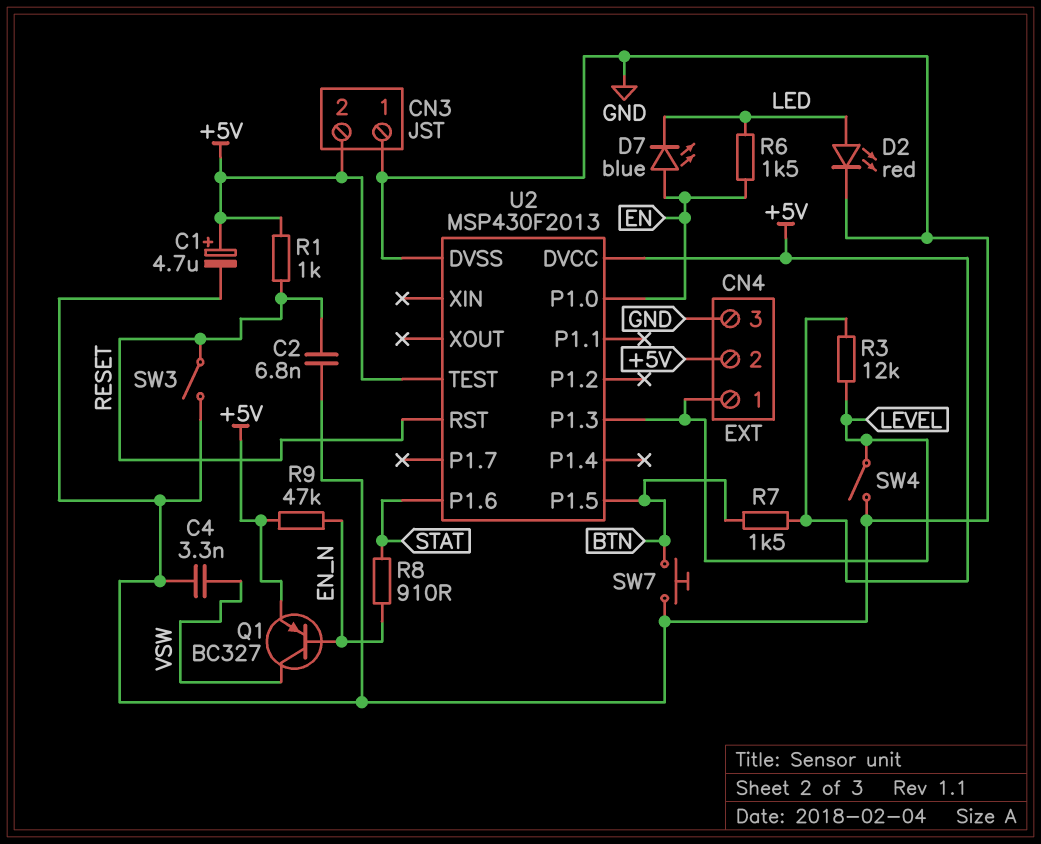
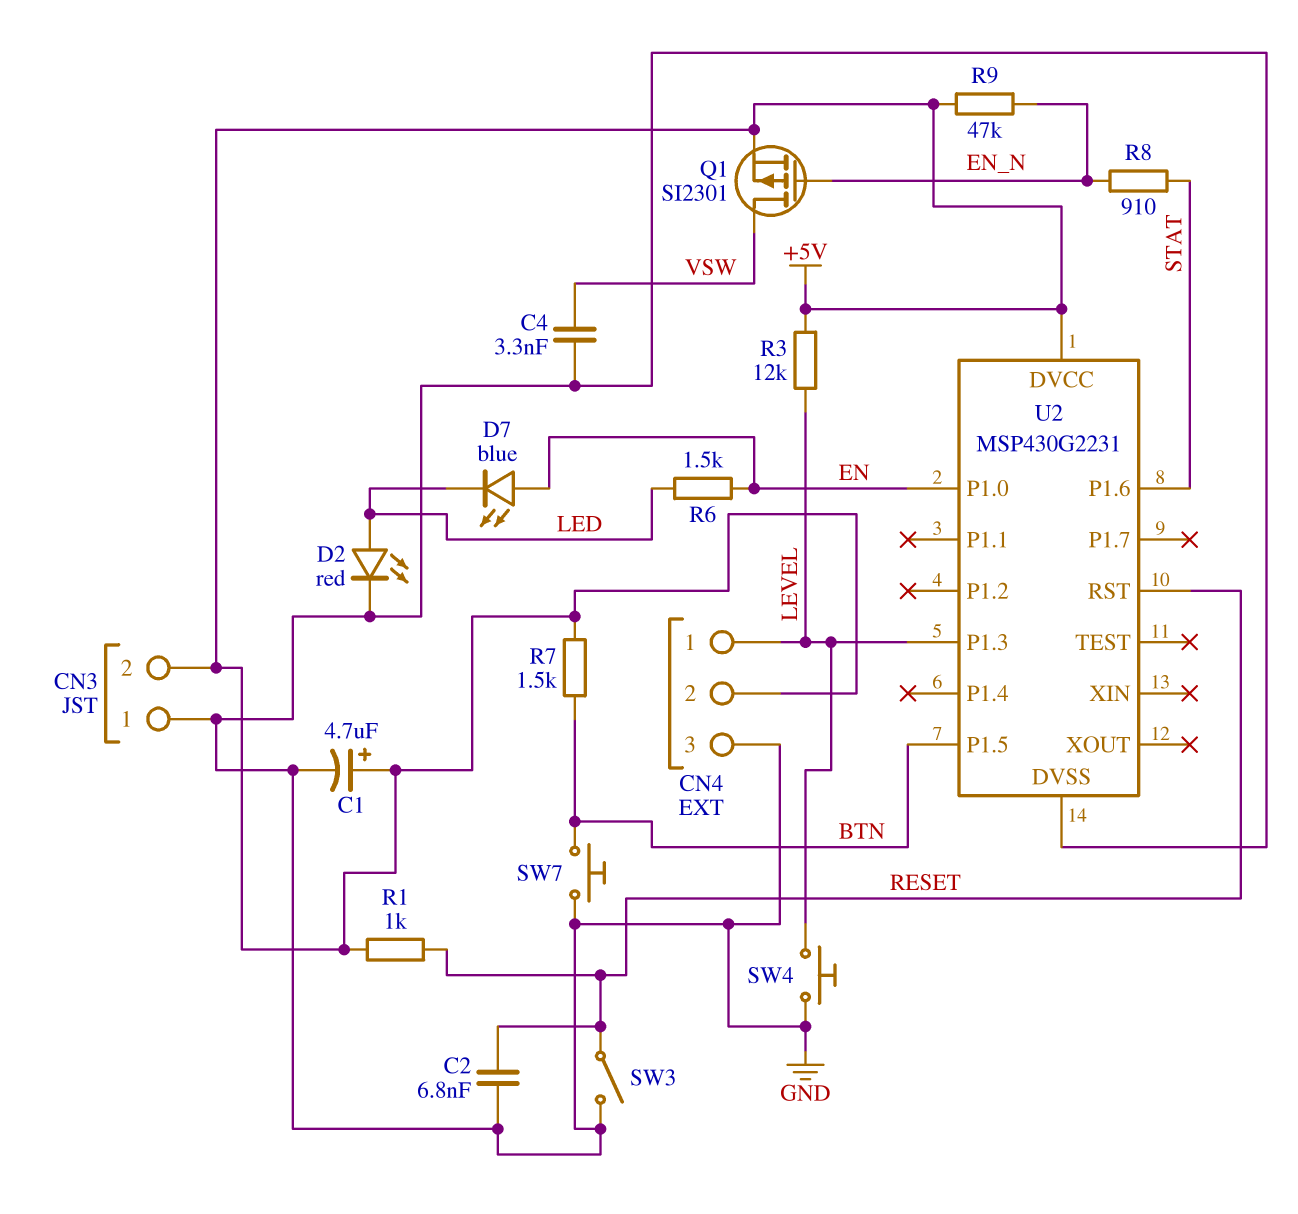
Q1: PNP BC327 (B EN_N, C VSW, E +5V) -> PMOS SI2301 (G EN_N, D VSW, S +5V)
SW4: switch (GND, LEVEL) -> button (GND, LEVEL)
U2: MSP430F2013 -> MSP430G2231
U2 pin TEST: +5V -> none

